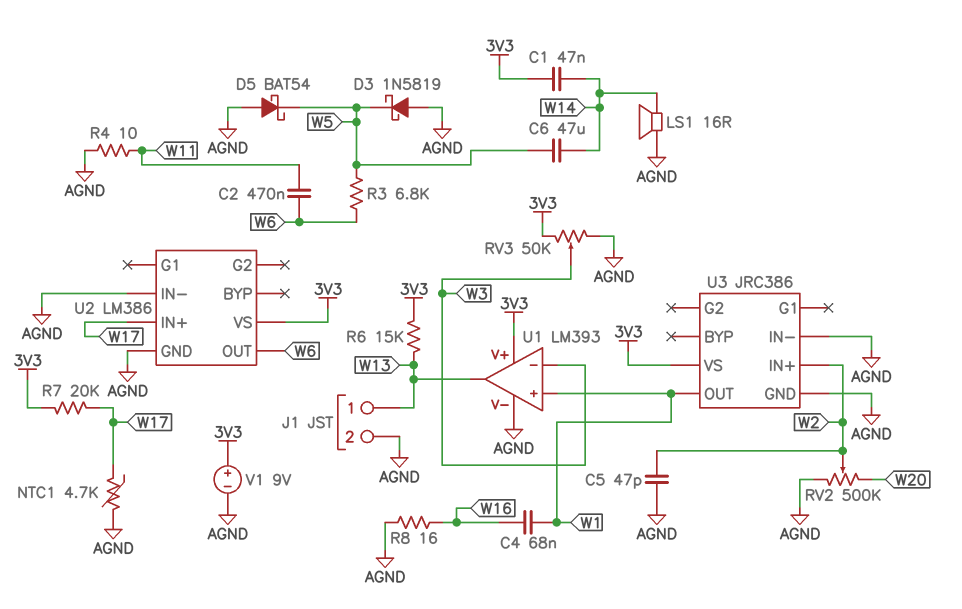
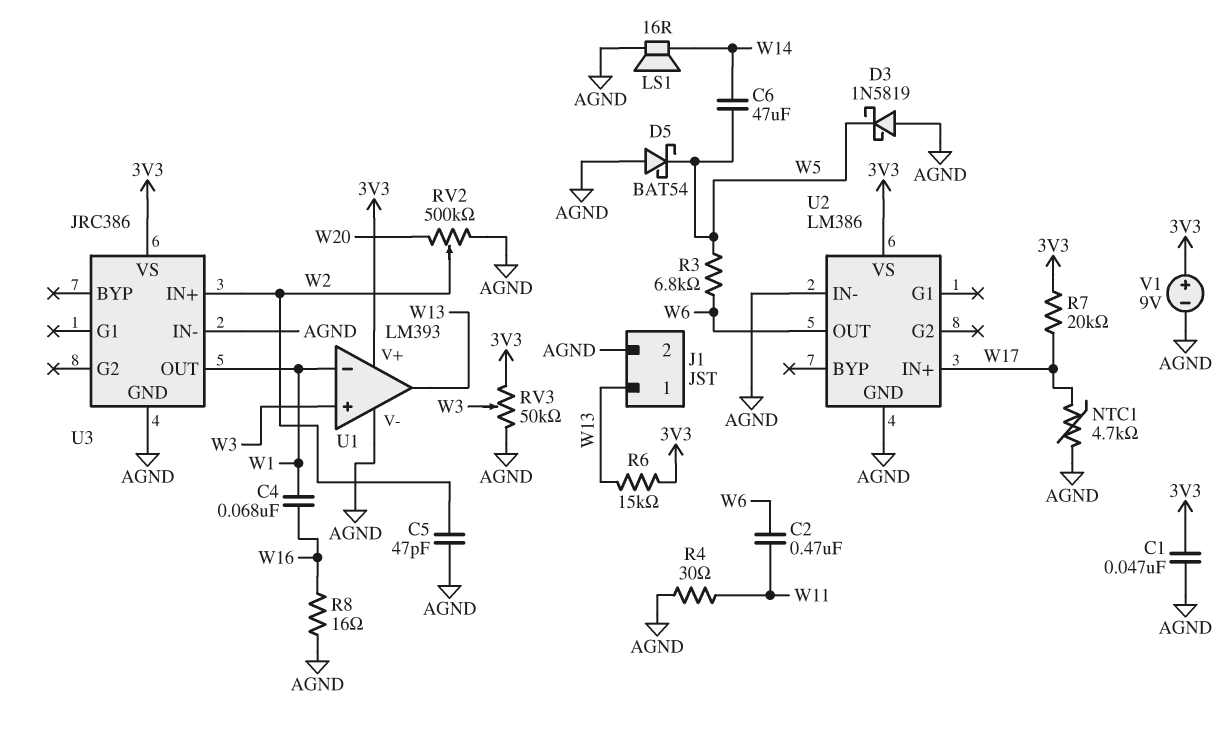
C1: 47nF (3V3, W14) -> 47nF (3V3, AGND)
R4: 10 (AGND, W11) -> 30 (AGND, W11)
U1 pin in+: W1 -> W3
U1 pin in-: W3 -> W1

